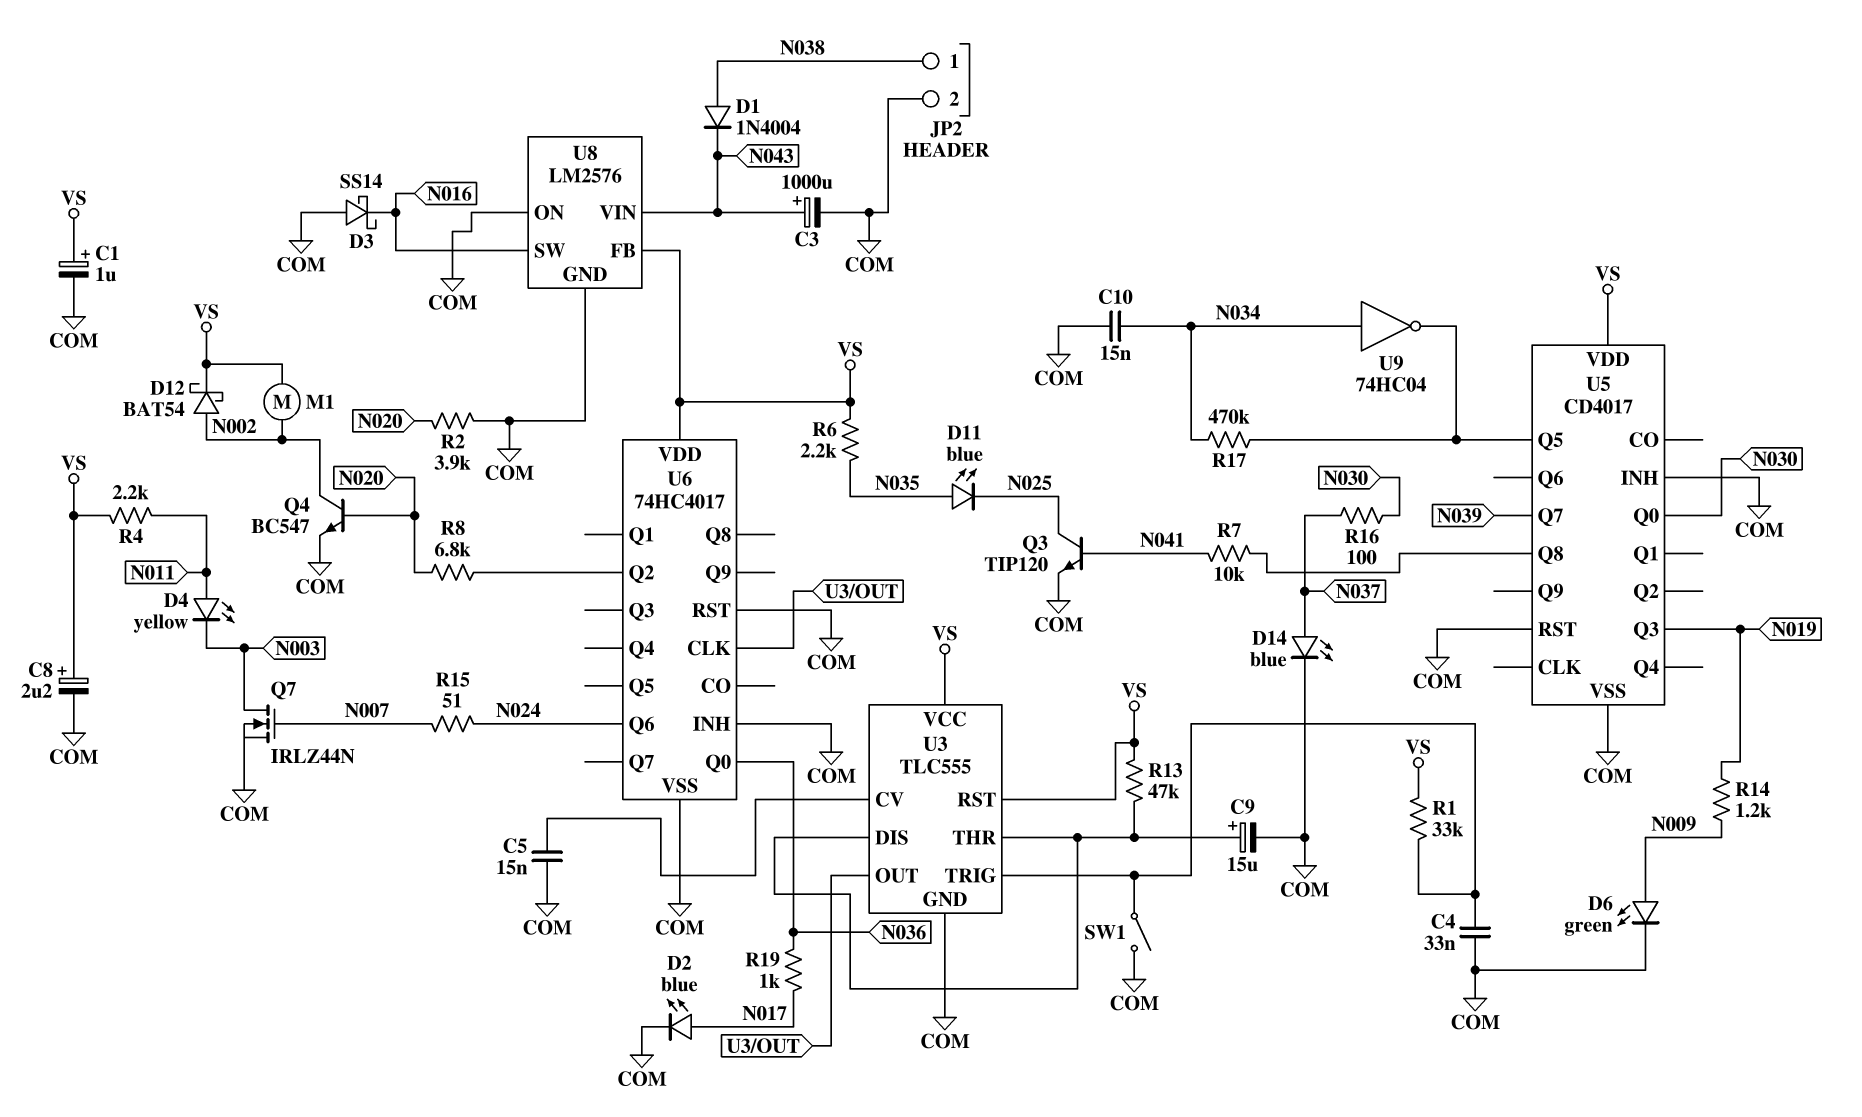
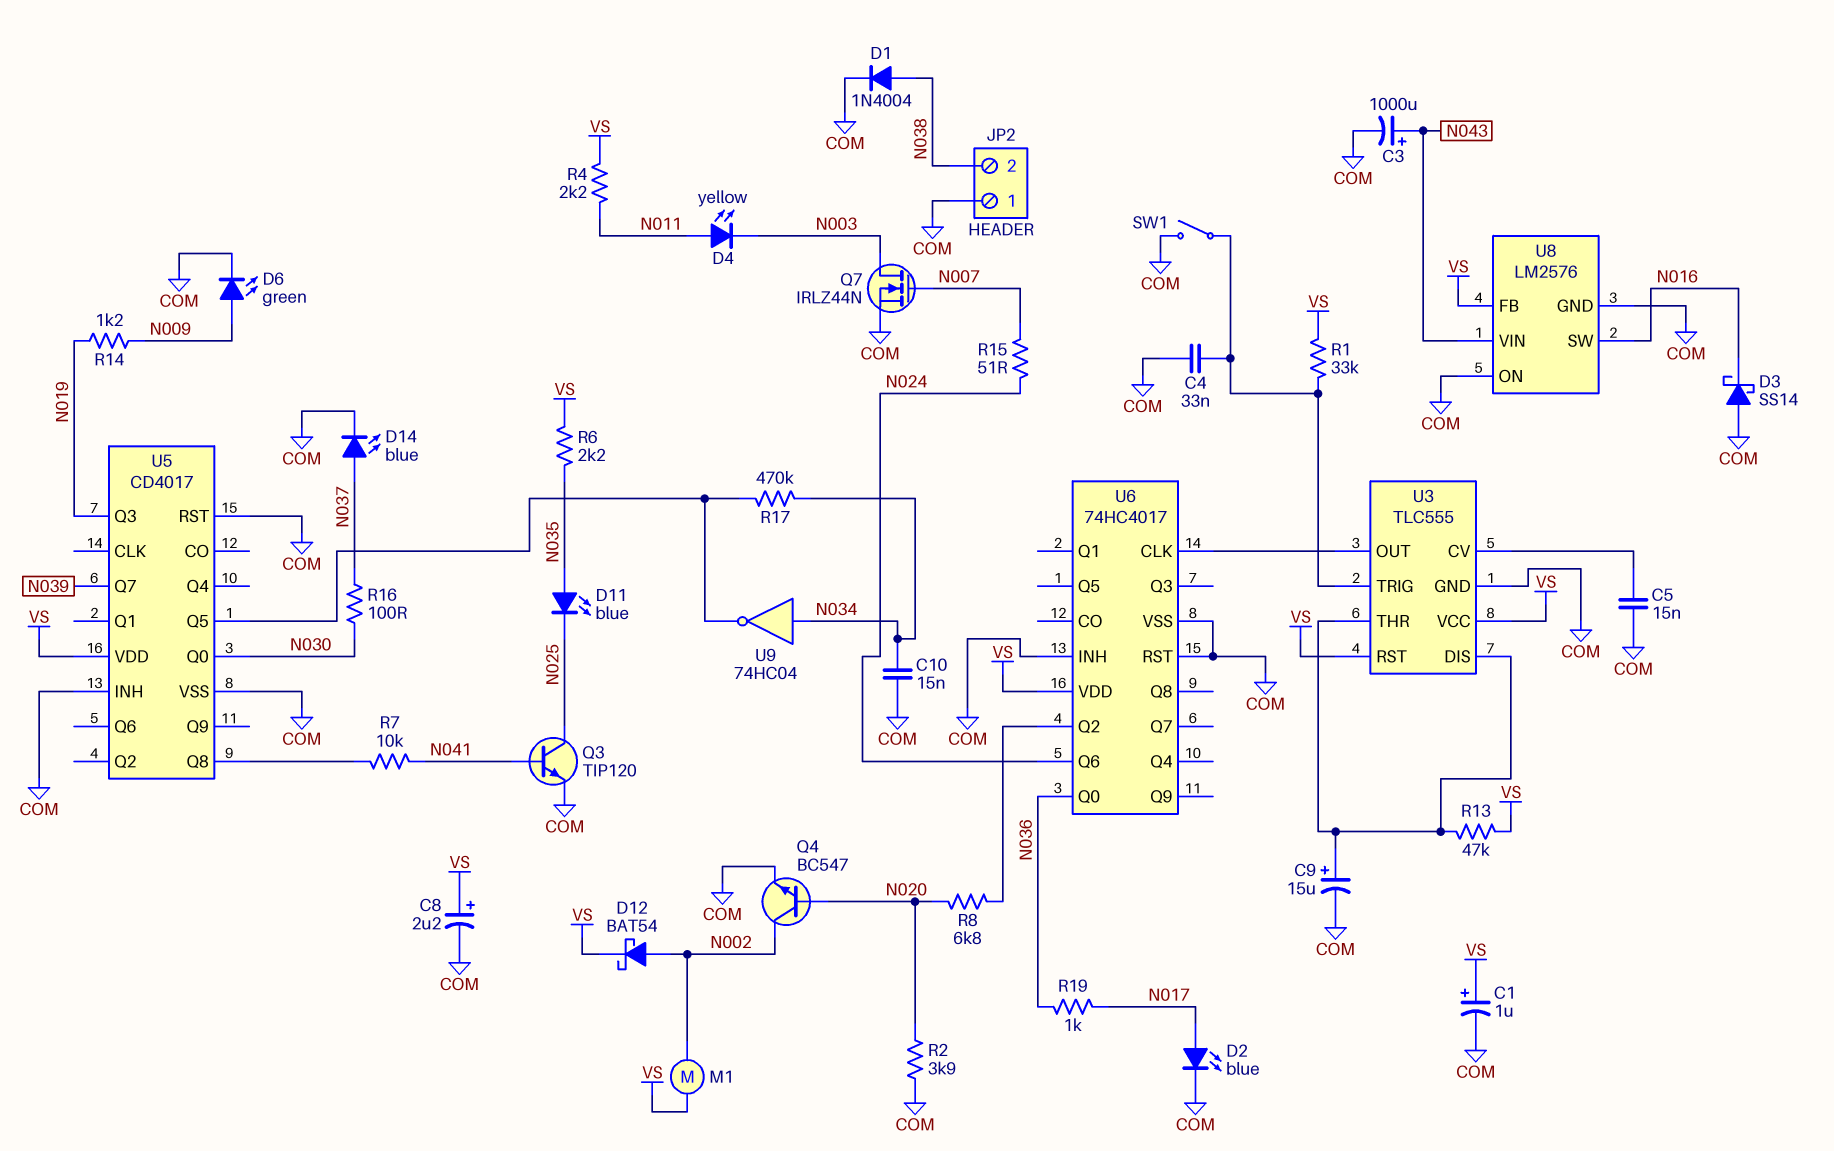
D1: diode 1N4004 (A N038, K N043) -> diode 1N4004 (A N038, K COM)
JP2 pin 1: N038 -> COM
JP2 pin 2: COM -> N038

